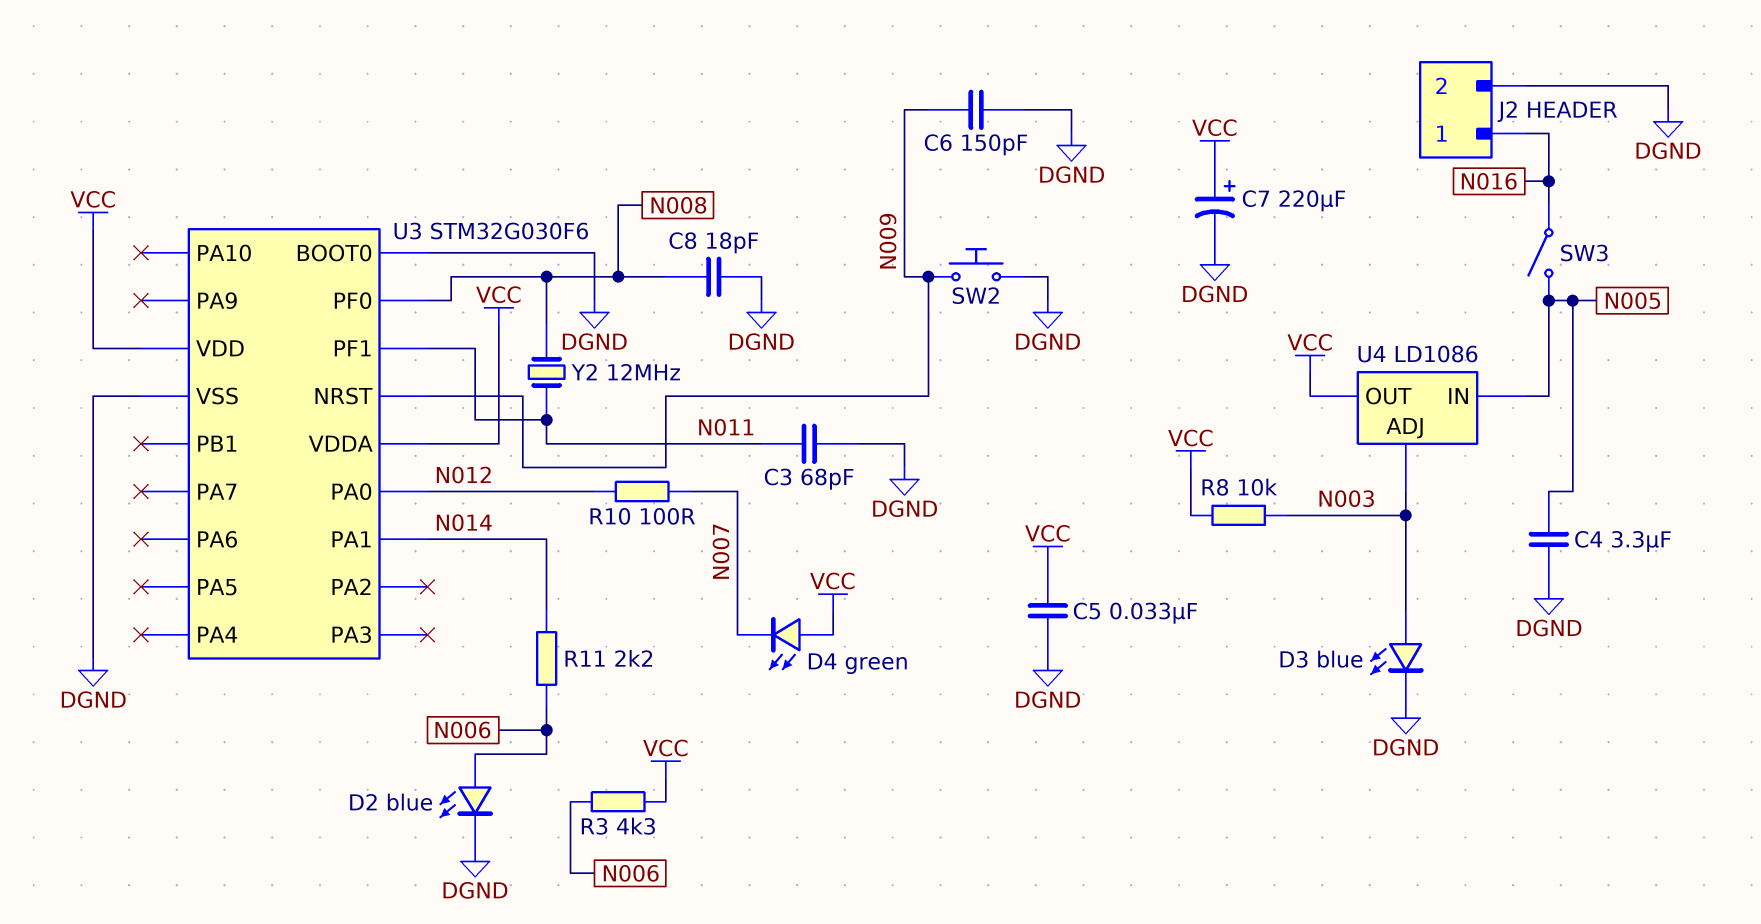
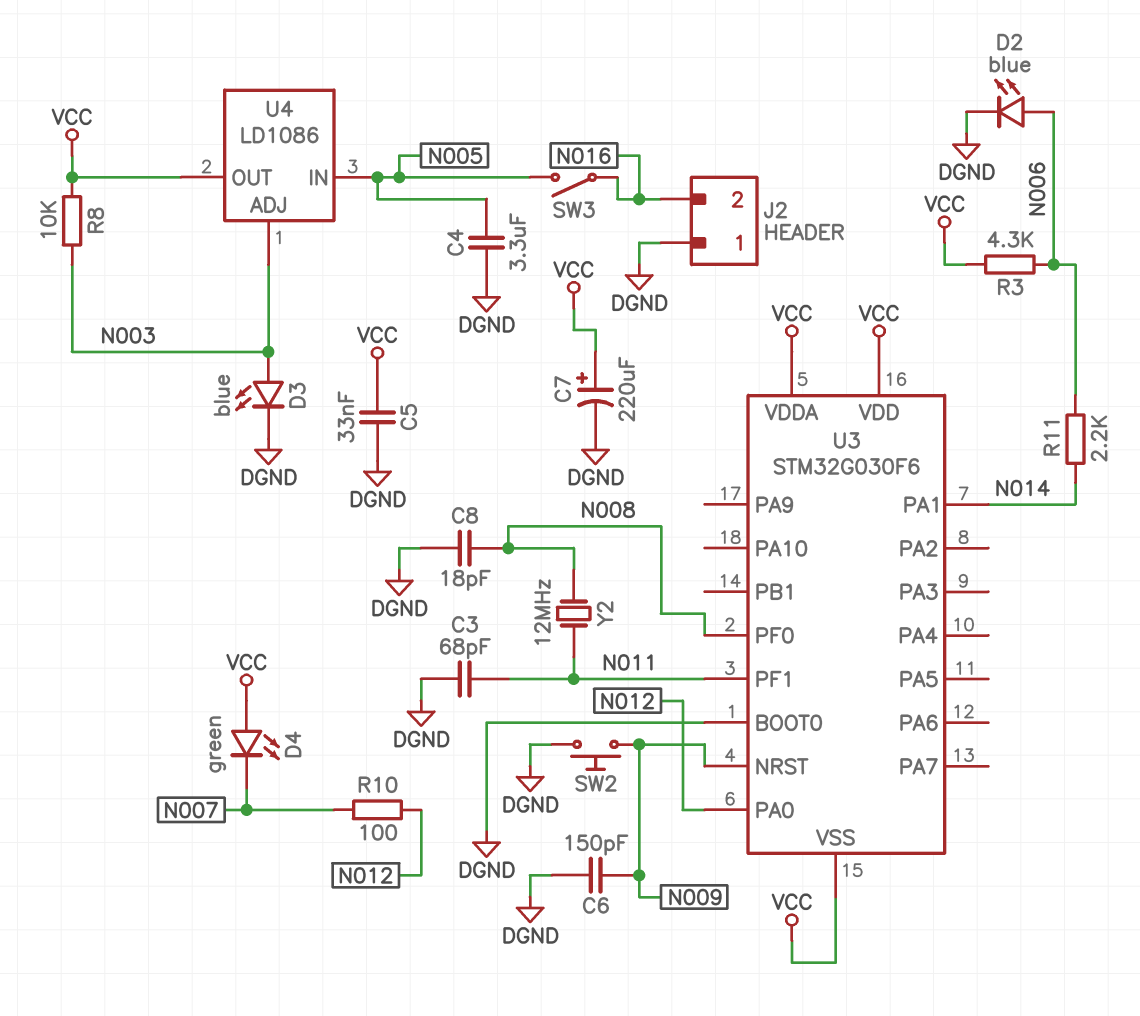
J2 pin 1: N016 -> DGND
J2 pin 2: DGND -> N016
U3 pin VSS: DGND -> VCC

